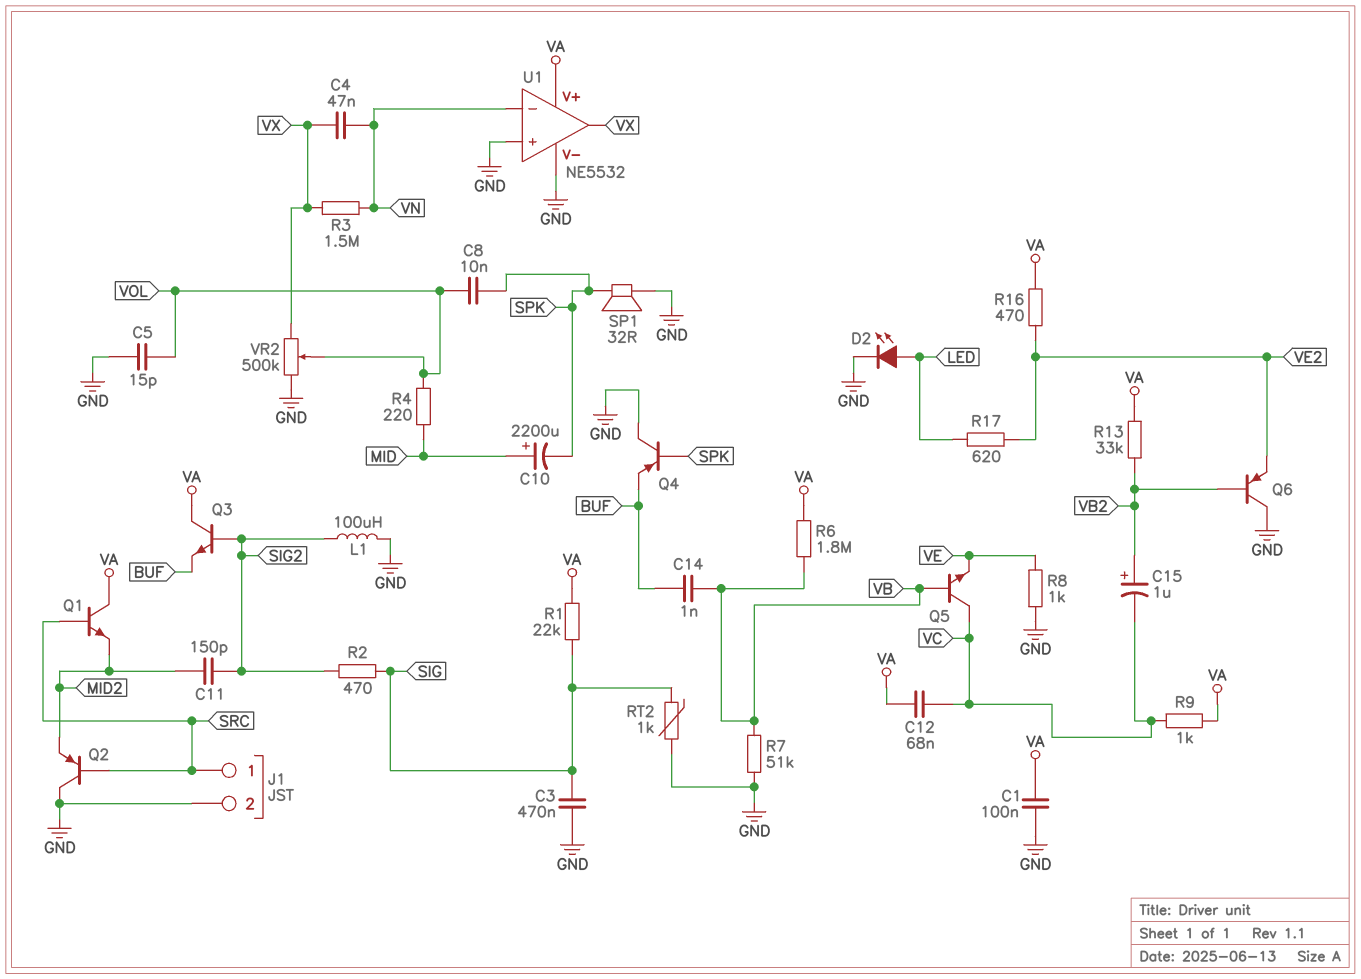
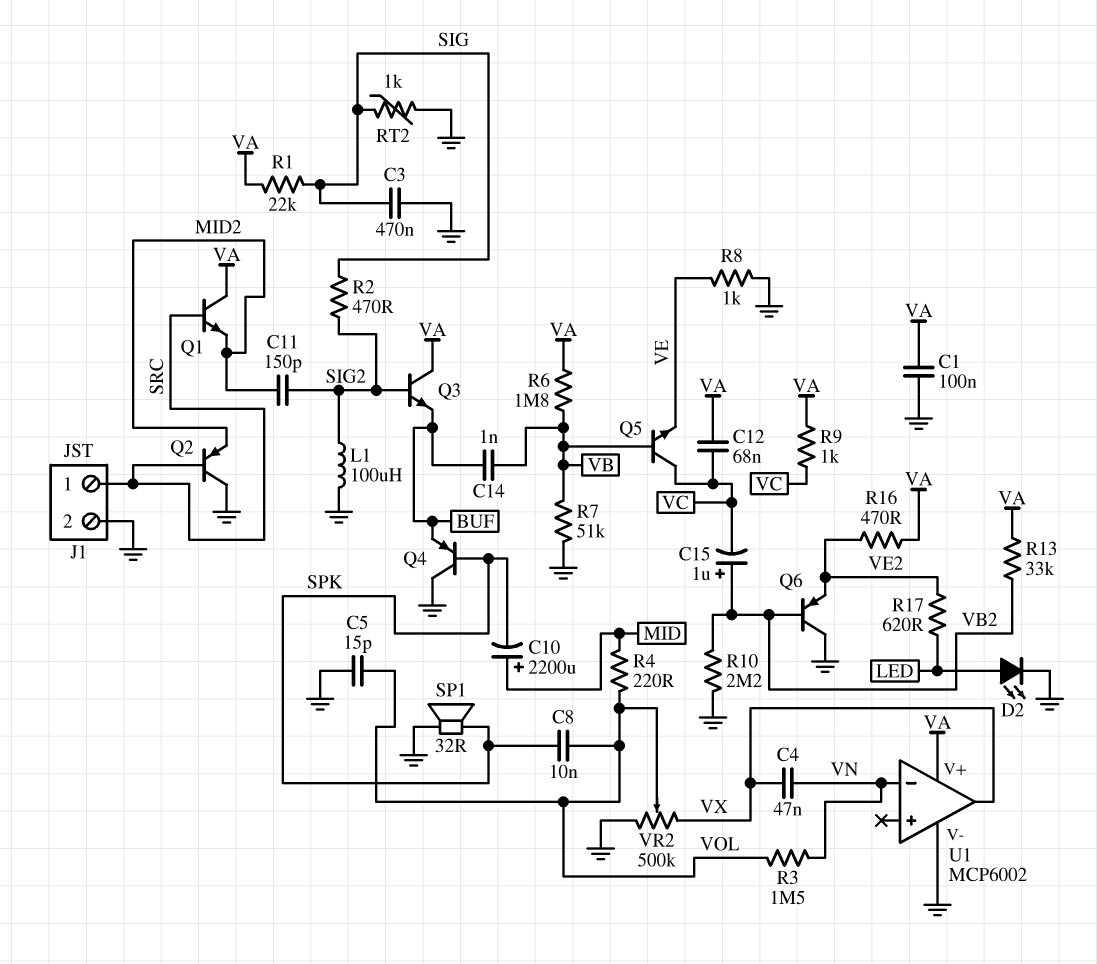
R3: 1.5M (VN, VX) -> 1.5M (VN, VOL)
R10: none -> 2.2M (GND, VB2)
U1: NE5532 -> MCP6002
U1 pin in+: GND -> none

